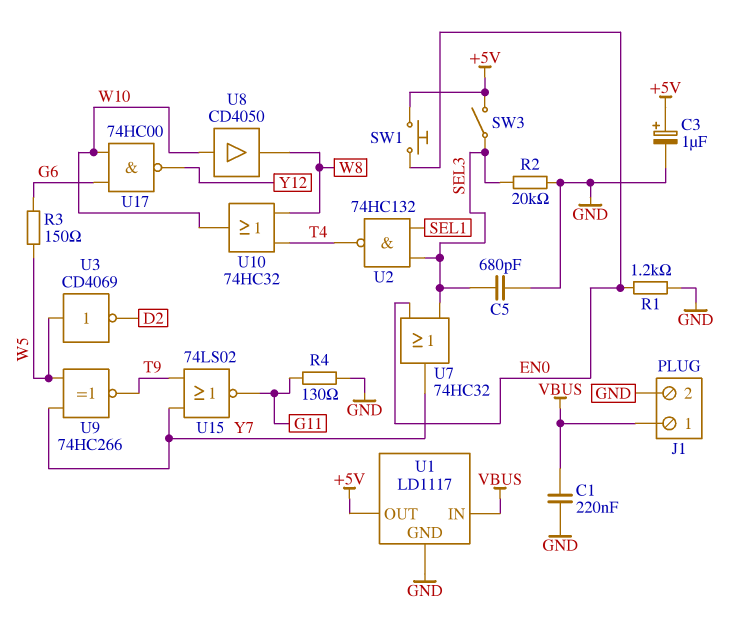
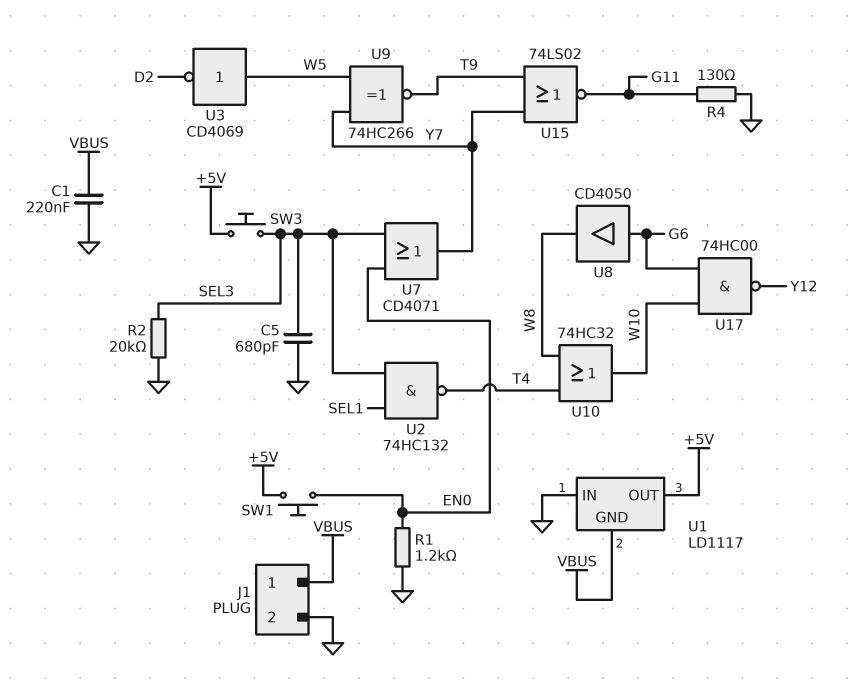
C3: 1uF (plus +5V, minus GND) -> none
R3: 150 (G6, W5) -> none
SW3: switch (+5V, SEL3) -> button (+5V, SEL3)
U1 pin GND: GND -> VBUS
U1 pin IN: VBUS -> GND
U7: OR 74HC32 (in EN0, in SEL3, out Y7) -> OR CD4071 (in EN0, in SEL3, out Y7)
U8: buffer CD4050 (in W10, out W8) -> buffer CD4050 (in G6, out W8)

